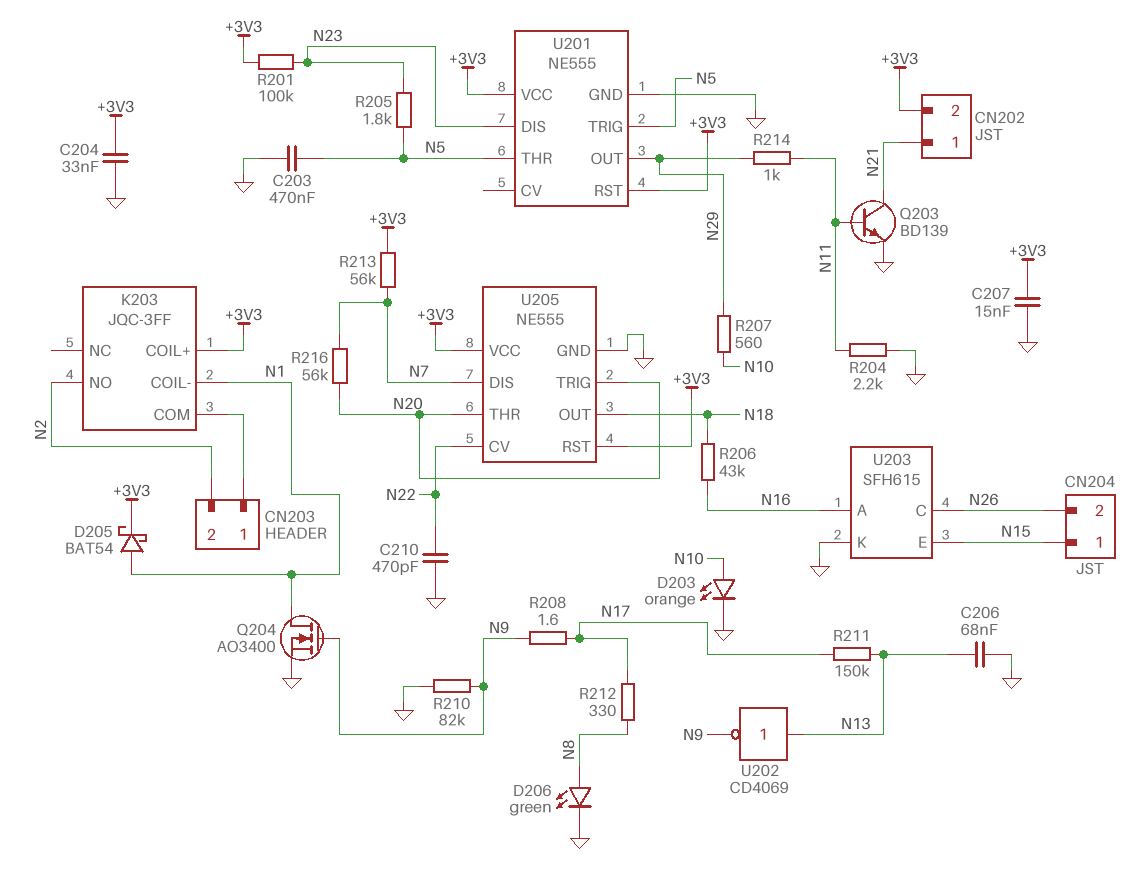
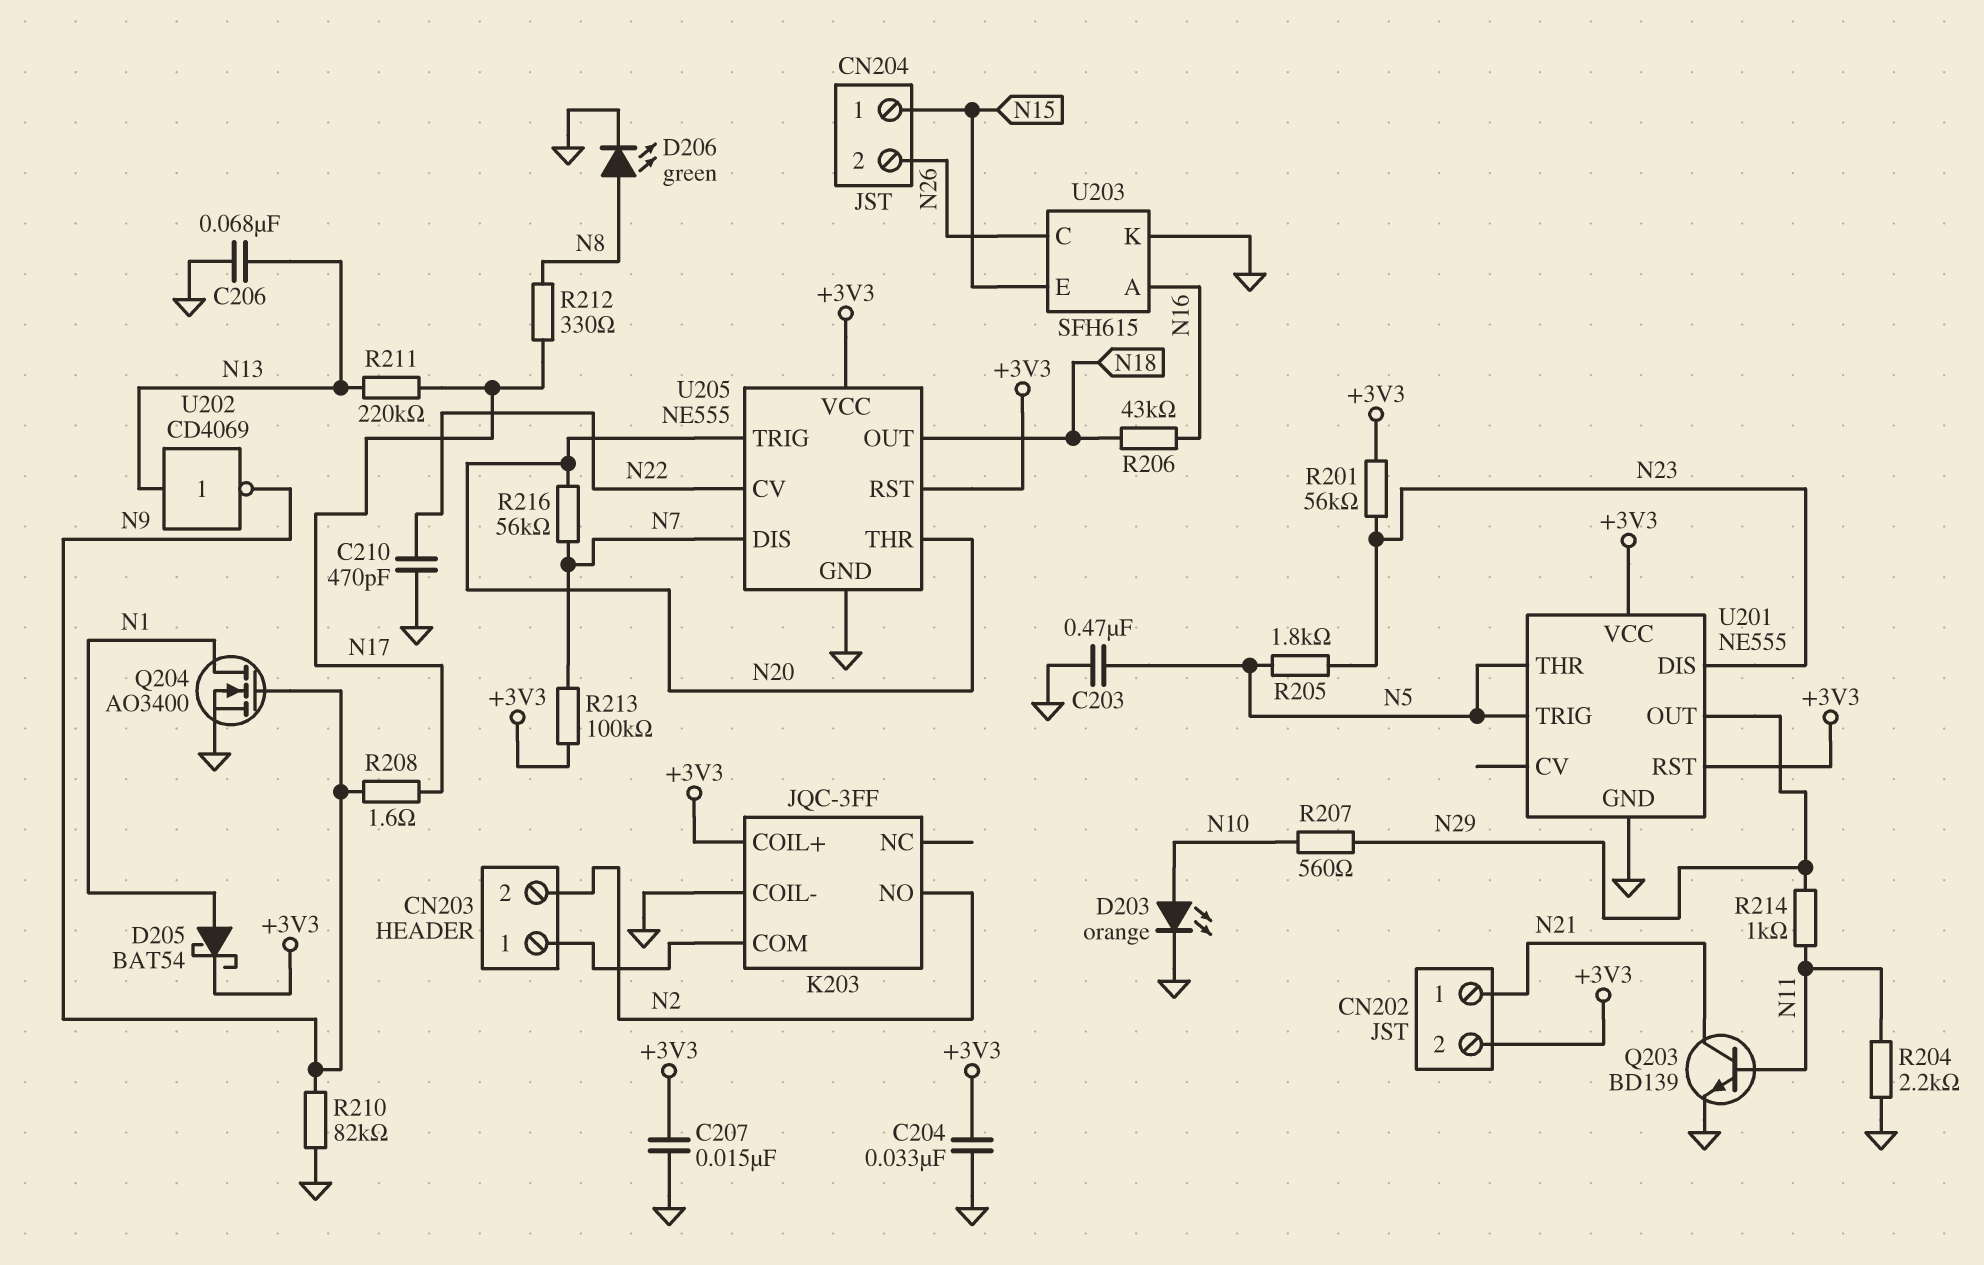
K203 pin COIL-: N1 -> GND
R201: 100k (+3V3, N23) -> 56k (+3V3, N23)
R211: 150k (N13, N17) -> 220k (N13, N17)
R213: 56k (+3V3, N7) -> 100k (+3V3, N7)

